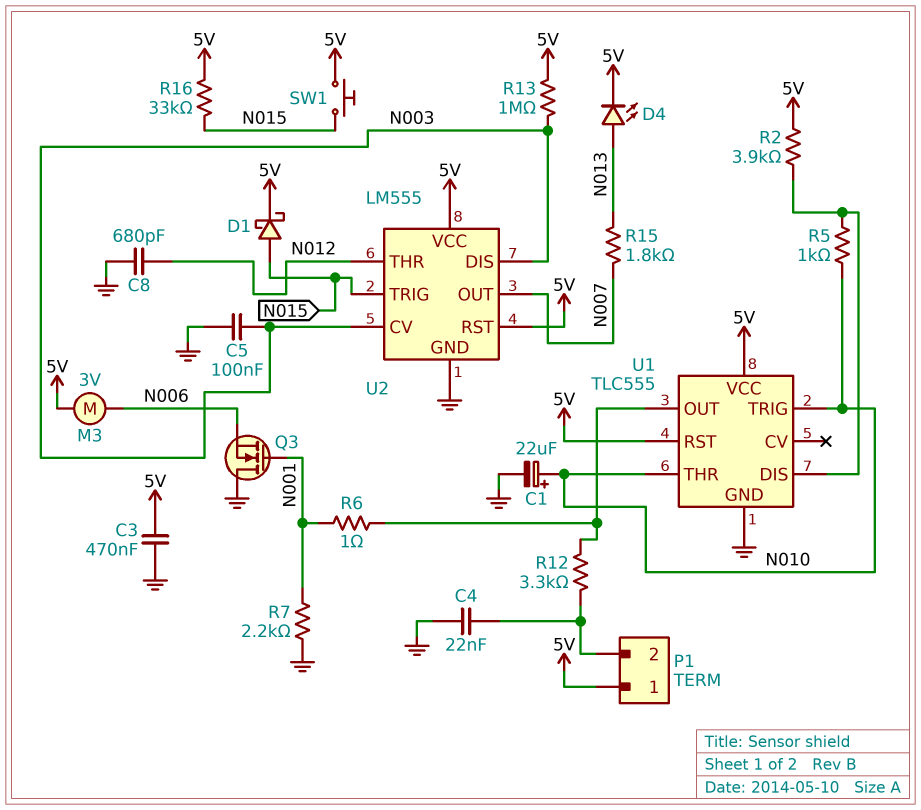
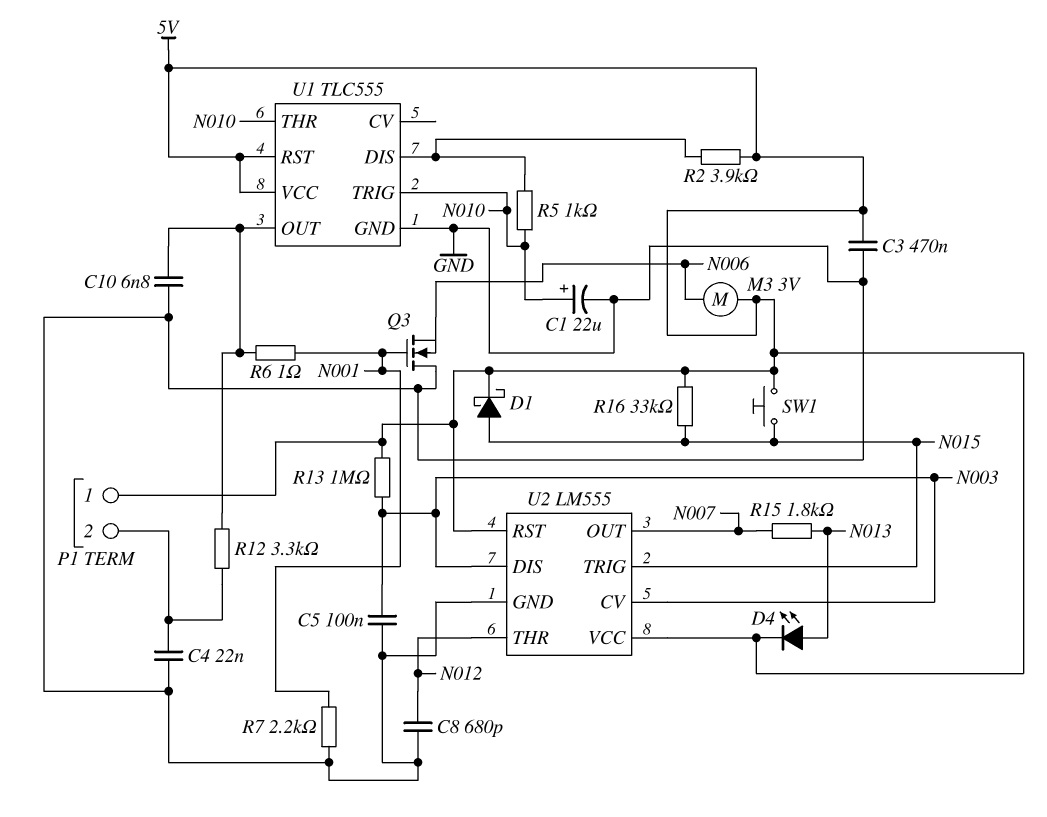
C10: none -> 6.8nF (GND, U1/OUT)

